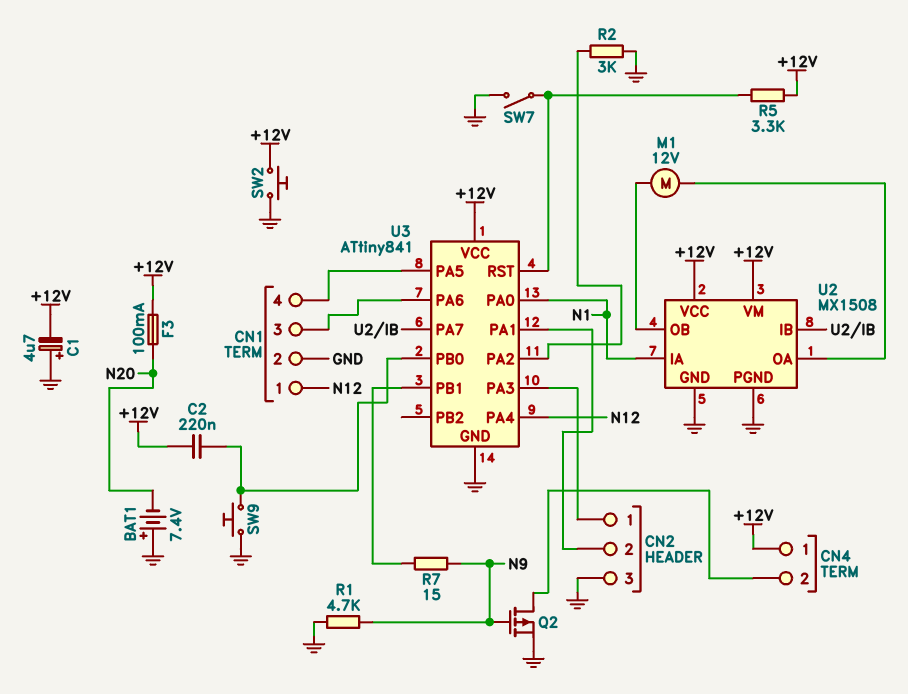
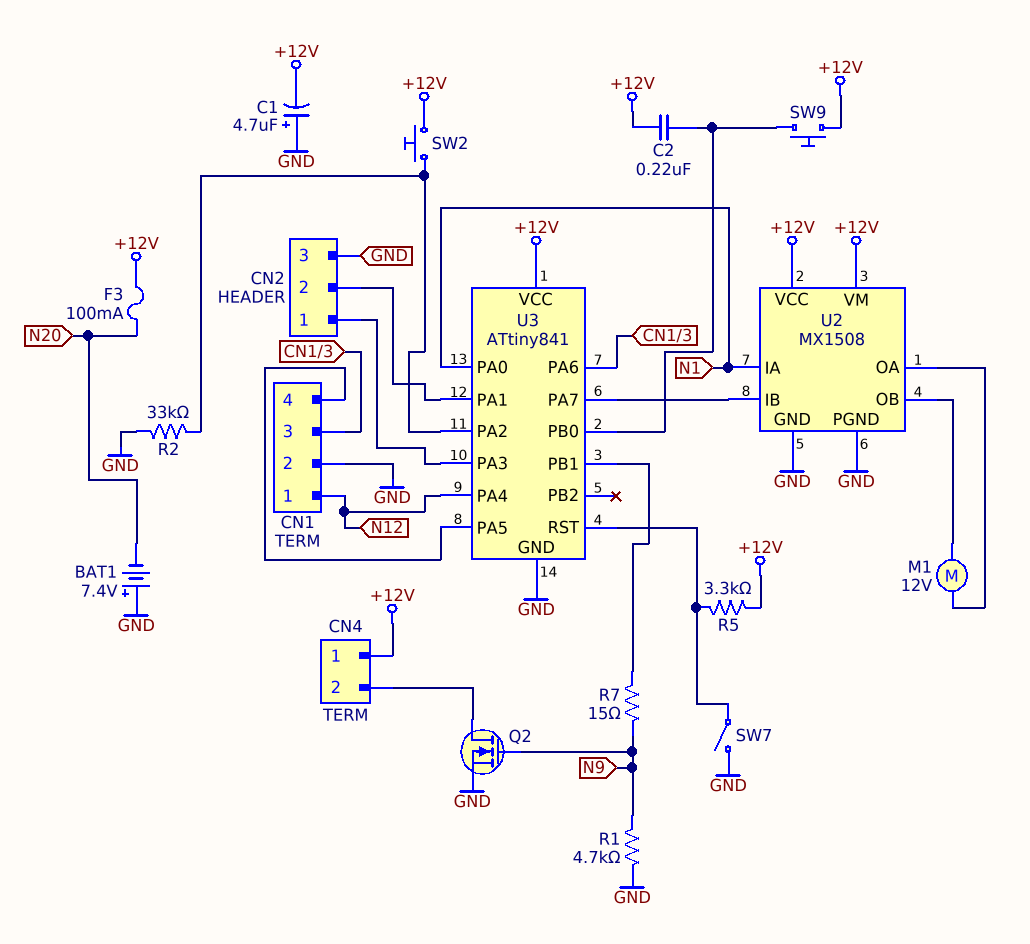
Q2: PMOS (G N9, D CN4/2, S GND) -> NMOS (G N9, D CN4/2, S GND)
R2: 3k (GND, U3/PA2) -> 33k (GND, U3/PA2)
SW2: button (+12V, GND) -> button (+12V, U3/PA2)
SW9: button (GND, U3/PB0) -> button (+12V, U3/PB0)

